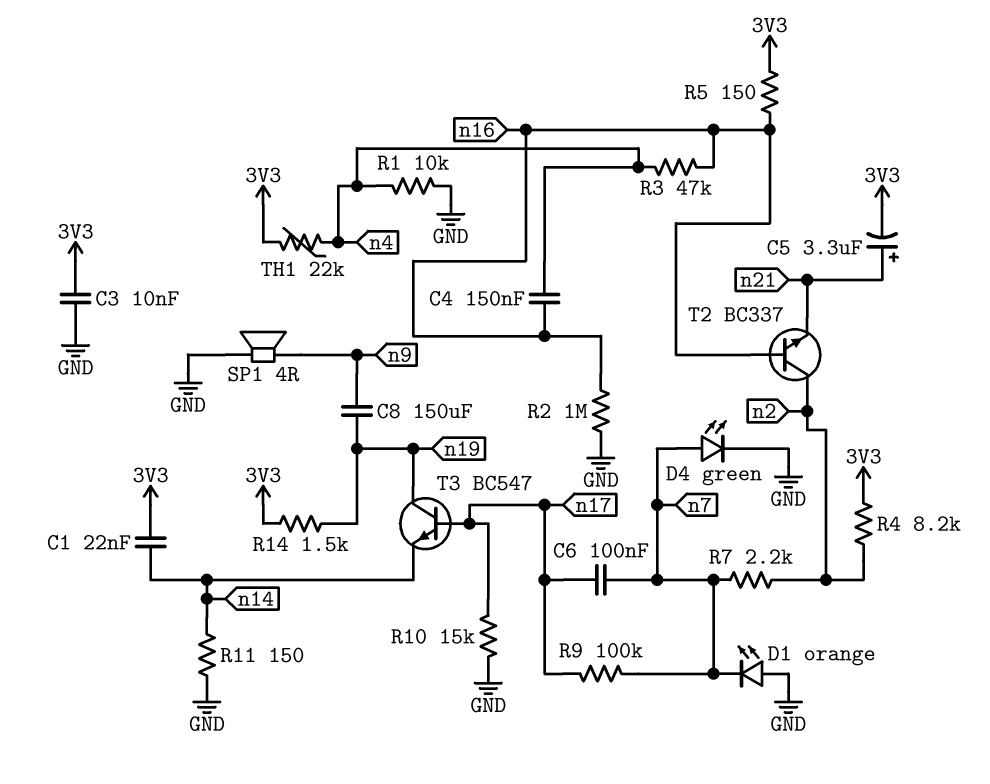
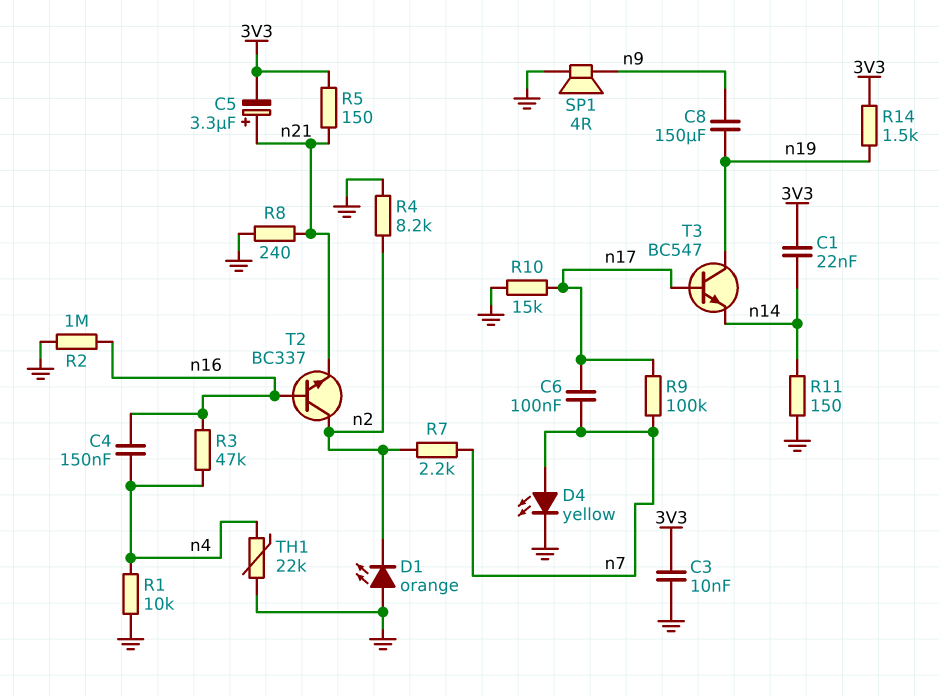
D1: LED orange (A GND, K n7) -> LED orange (A GND, K n2)
D4: LED green (A n7, K GND) -> LED yellow (A n7, K GND)
R4: 8.2k (3V3, n2) -> 8.2k (GND, n2)
R5: 150 (3V3, n16) -> 150 (3V3, n21)
R8: none -> 240 (GND, n21)
TH1: 22k (3V3, n4) -> 22k (GND, n4)

